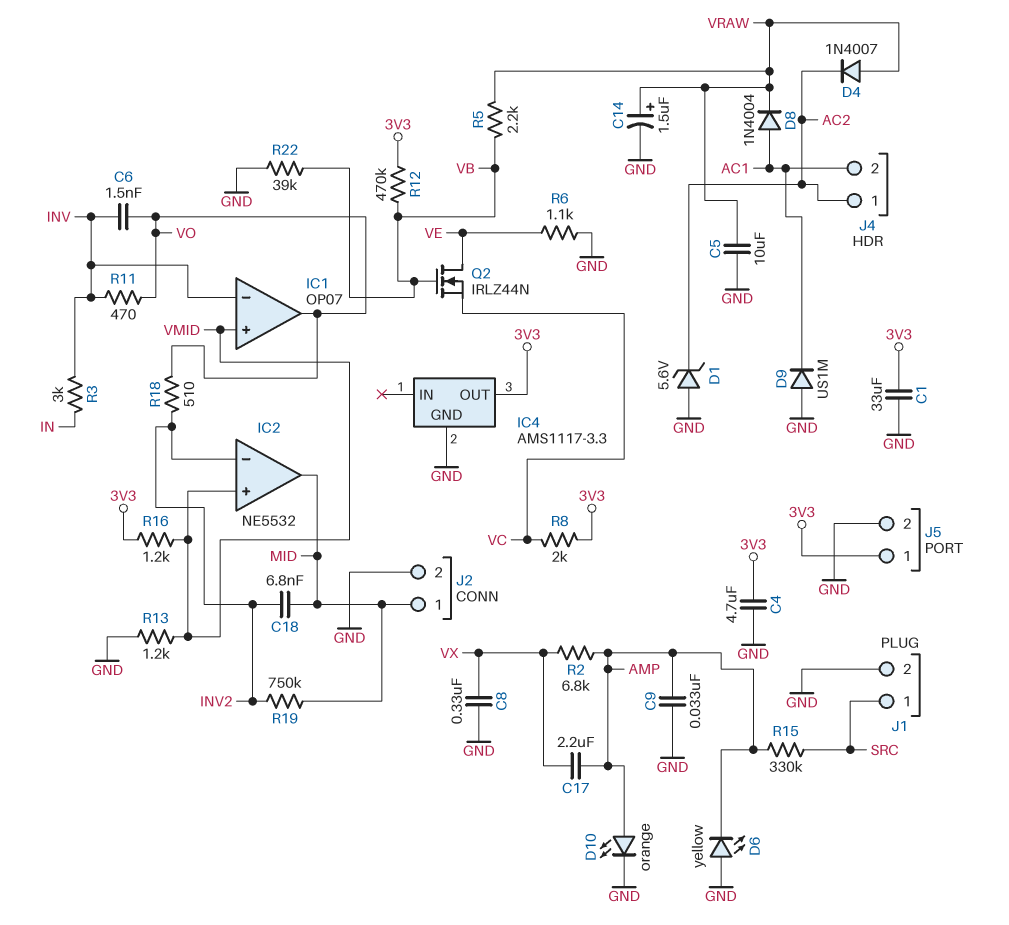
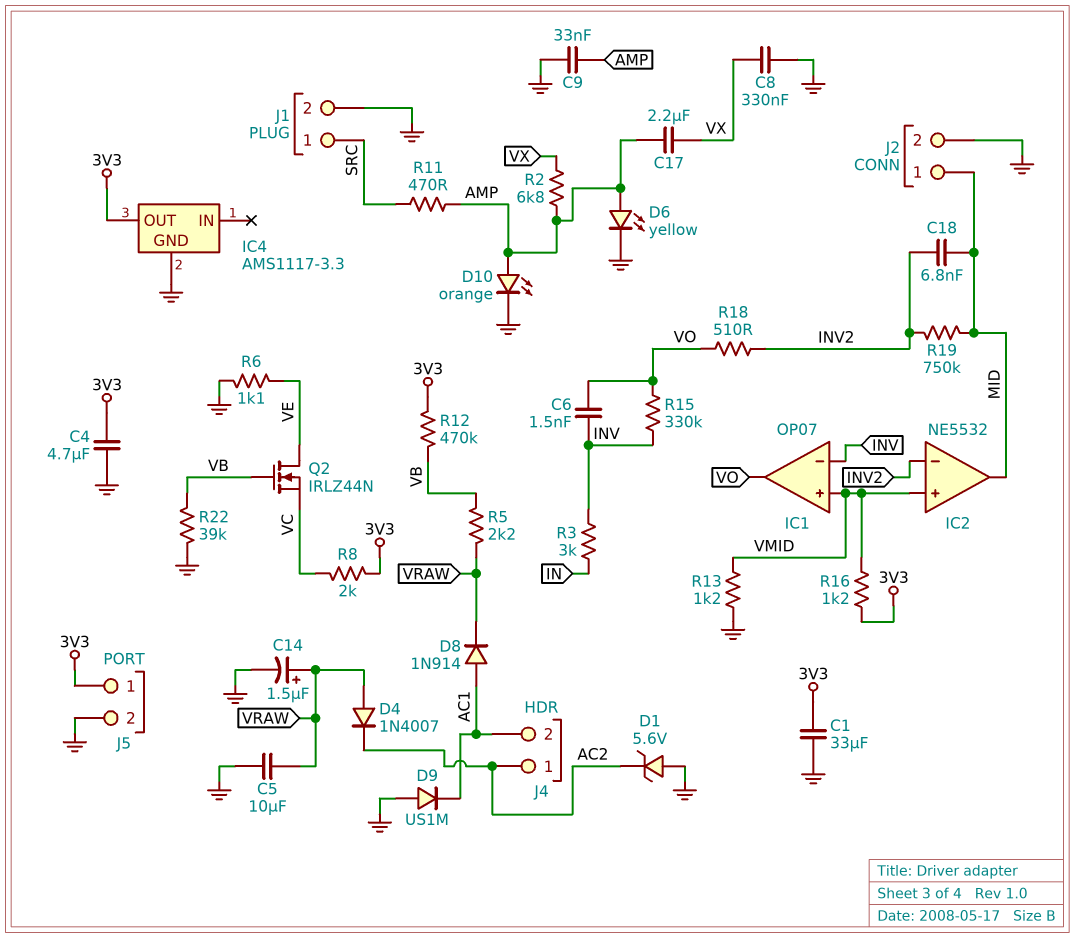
D6: LED yellow (A GND, K AMP) -> LED yellow (A AMP, K GND)
D8: diode 1N4004 (A AC1, K VRAW) -> diode 1N914 (A AC1, K VRAW)
R11: 470 (INV, VO) -> 470 (AMP, SRC)
R15: 330k (AMP, SRC) -> 330k (INV, VO)

